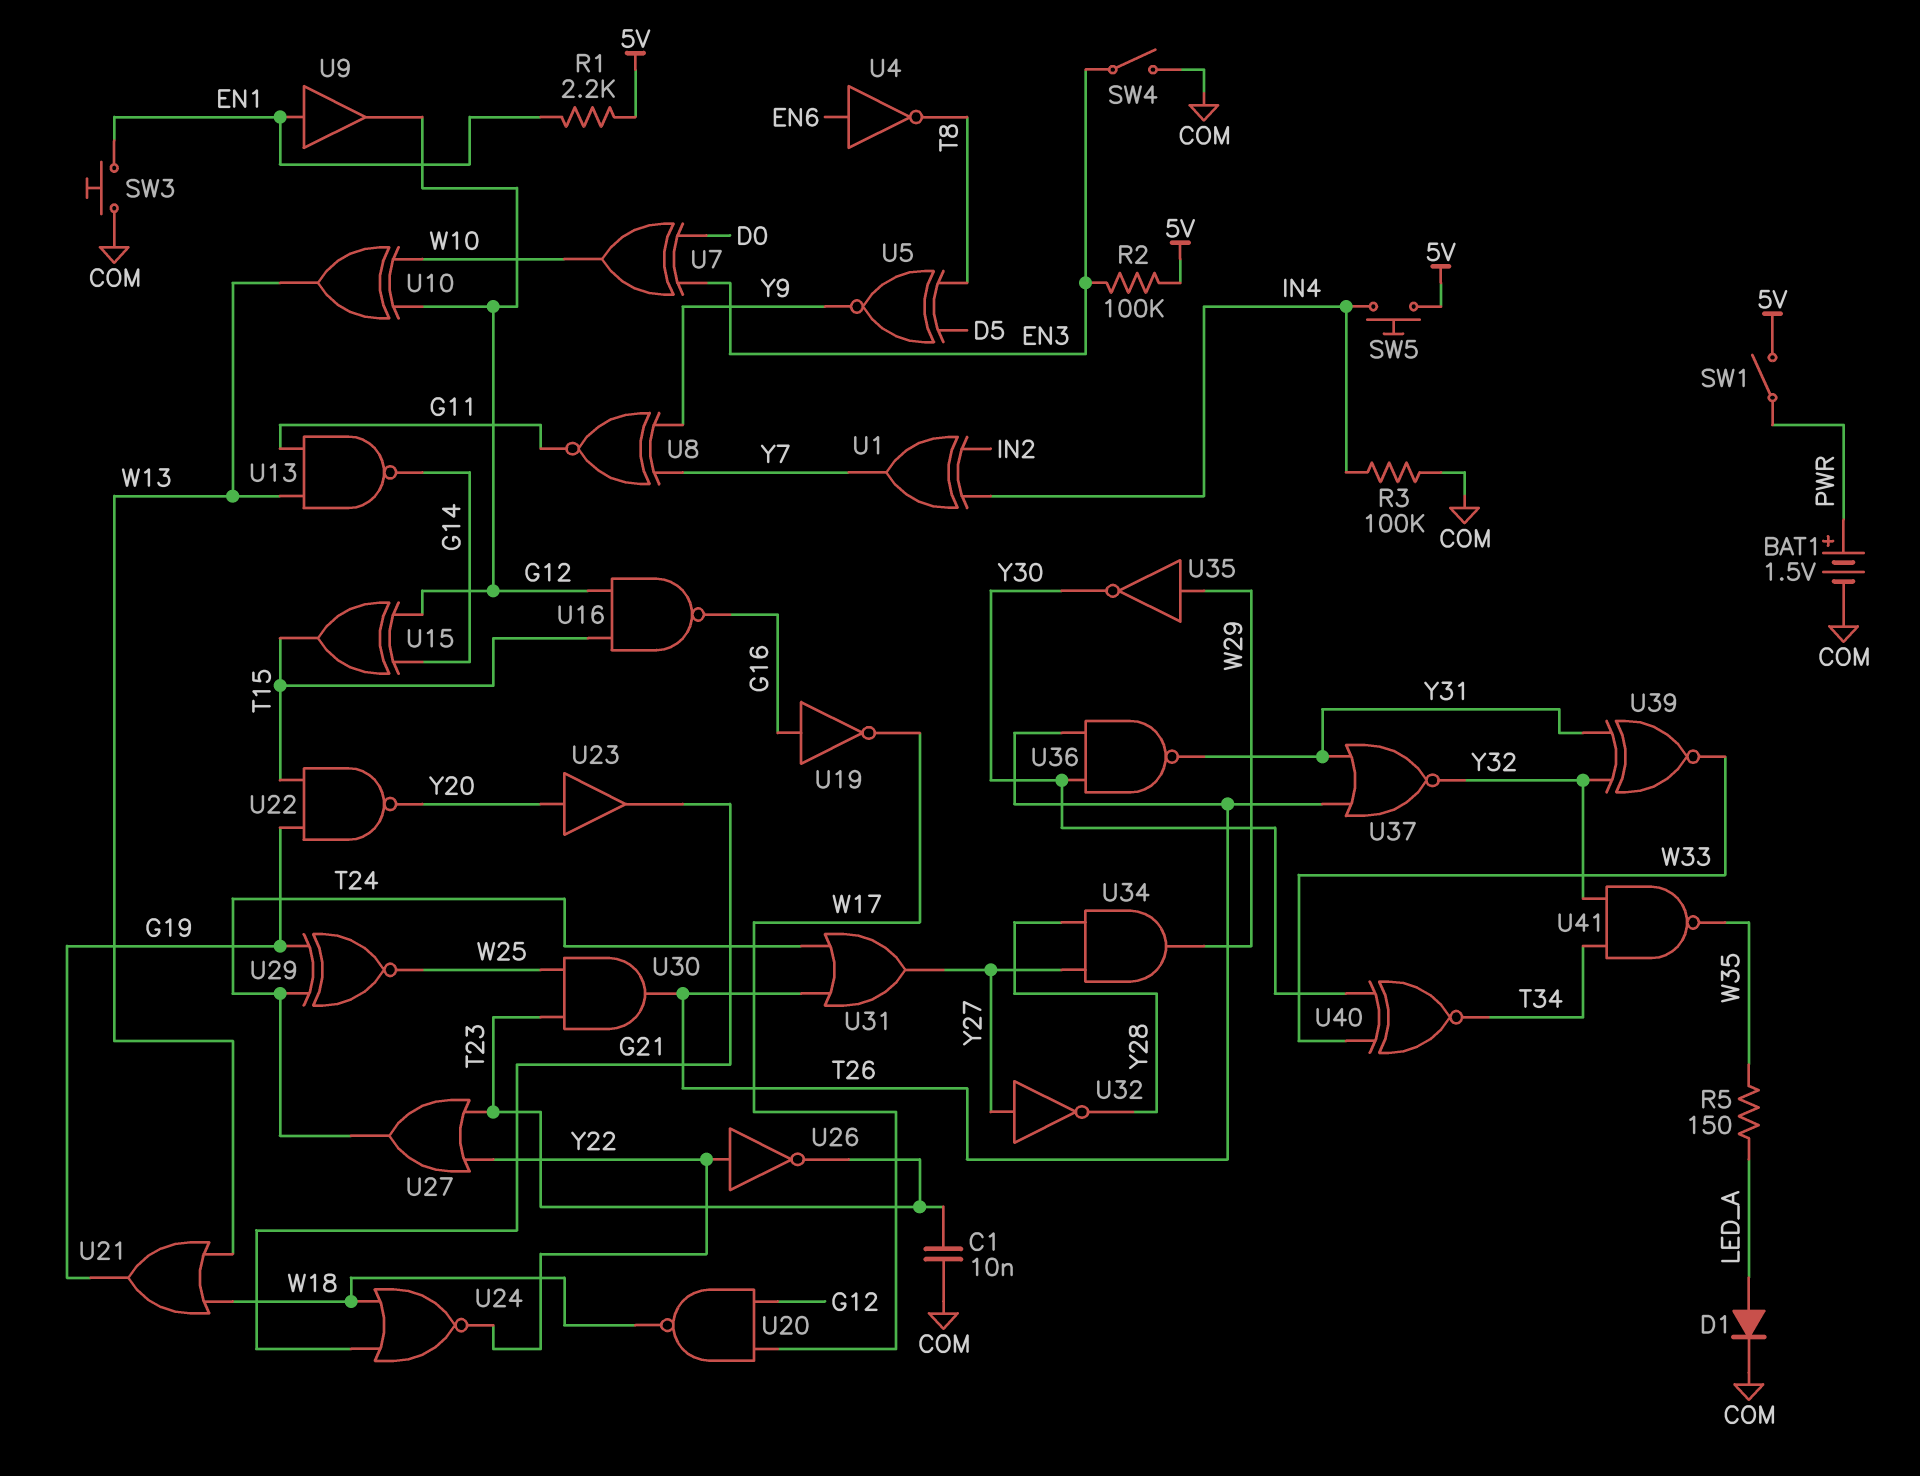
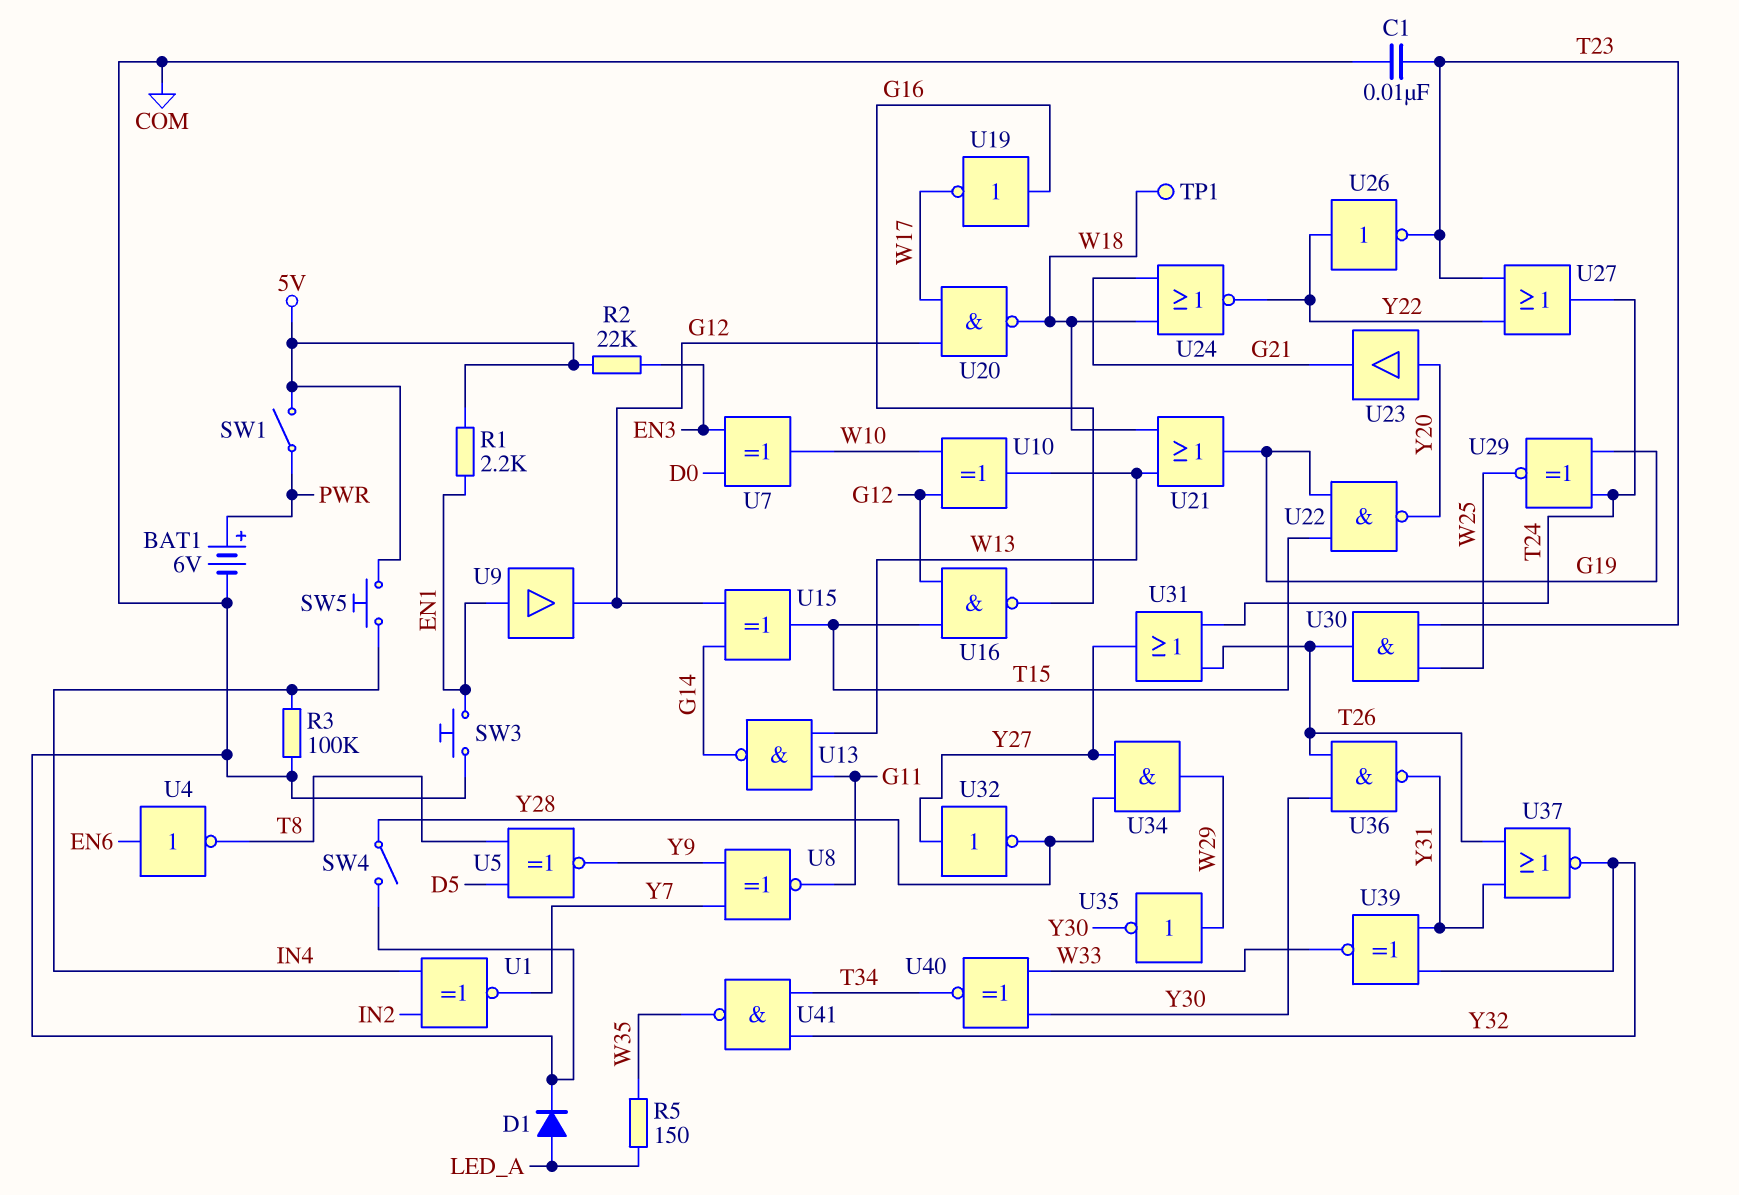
BAT1: 1.5V (plus PWR, minus COM) -> 6V (plus PWR, minus COM)
R2: 100k (5V, EN3) -> 22k (5V, EN3)
SW4: switch (COM, EN3) -> switch (COM, Y28)
TP1: none -> test point (W18)
U1: XOR (in IN2, in IN4, out Y7) -> XNOR (in IN2, in IN4, out Y7)

